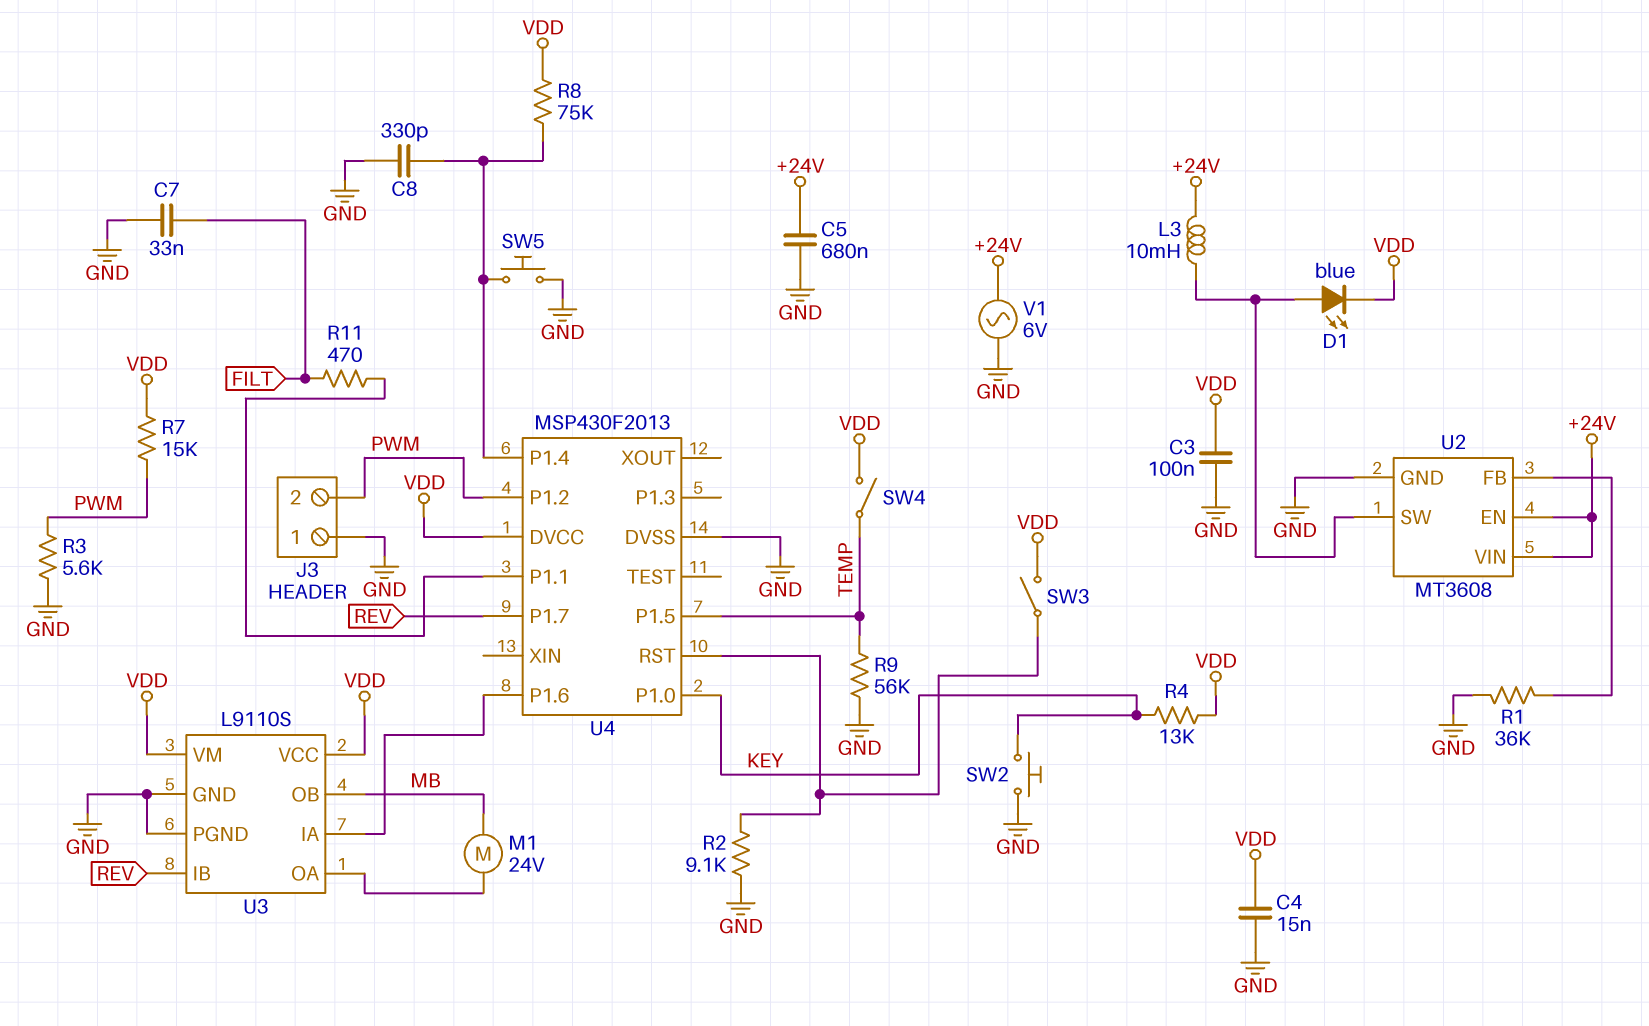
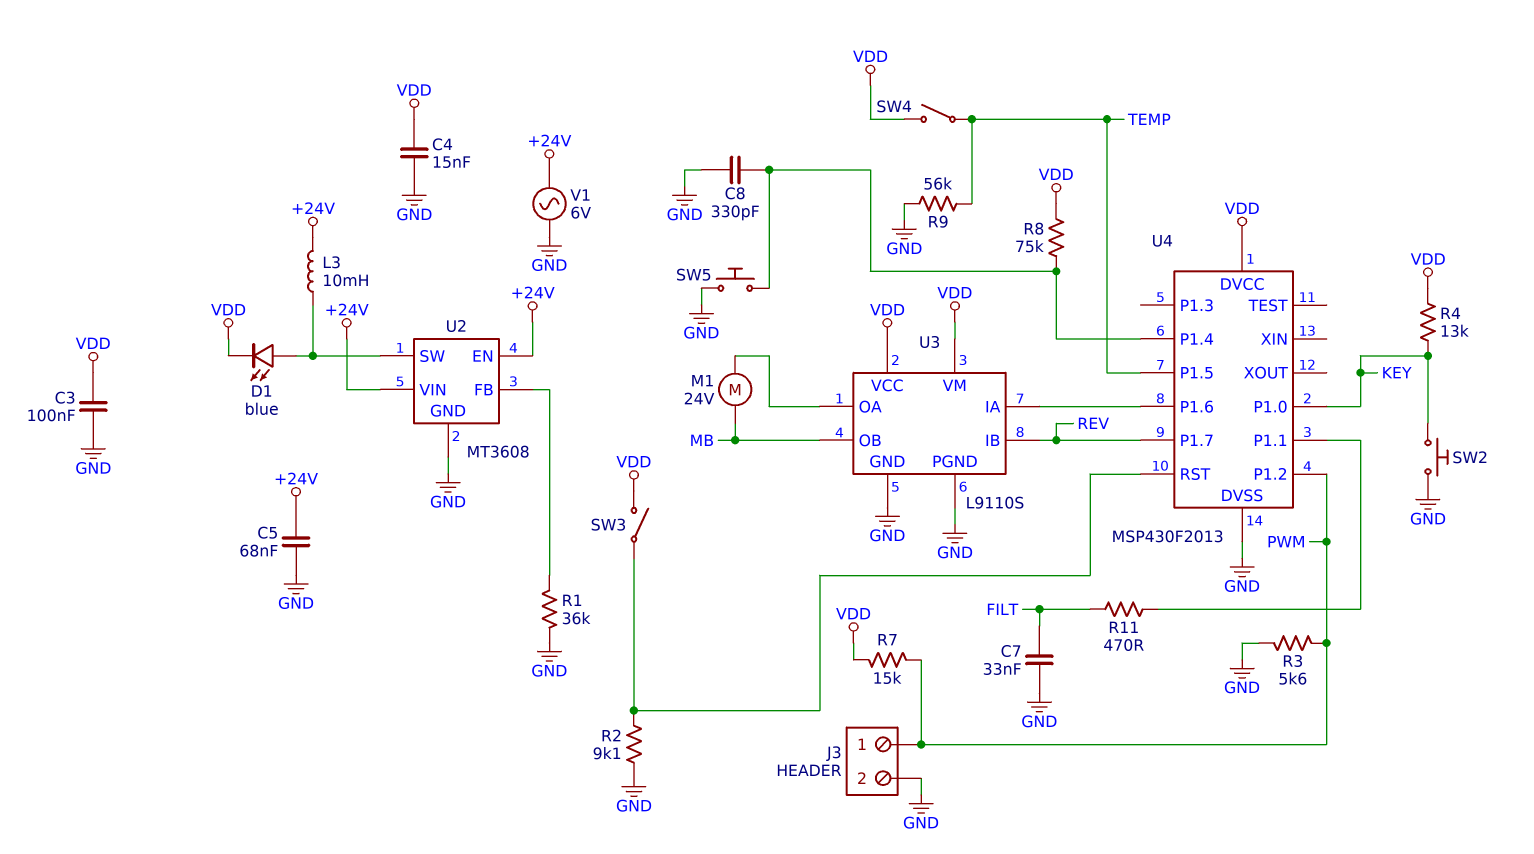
C5: 680nF (+24V, GND) -> 68nF (+24V, GND)
J3 pin 1: GND -> PWM
J3 pin 2: PWM -> GND

